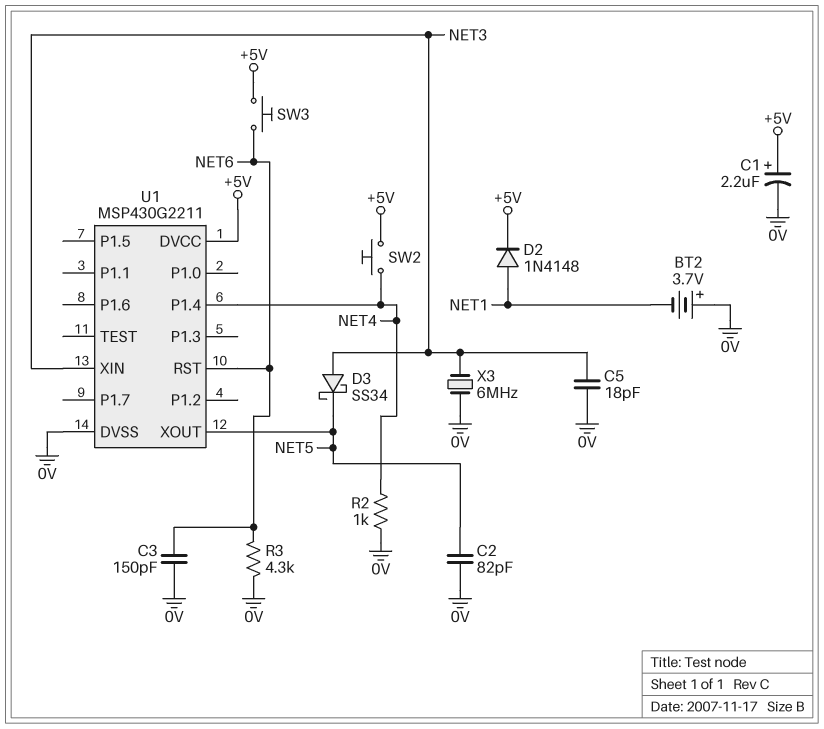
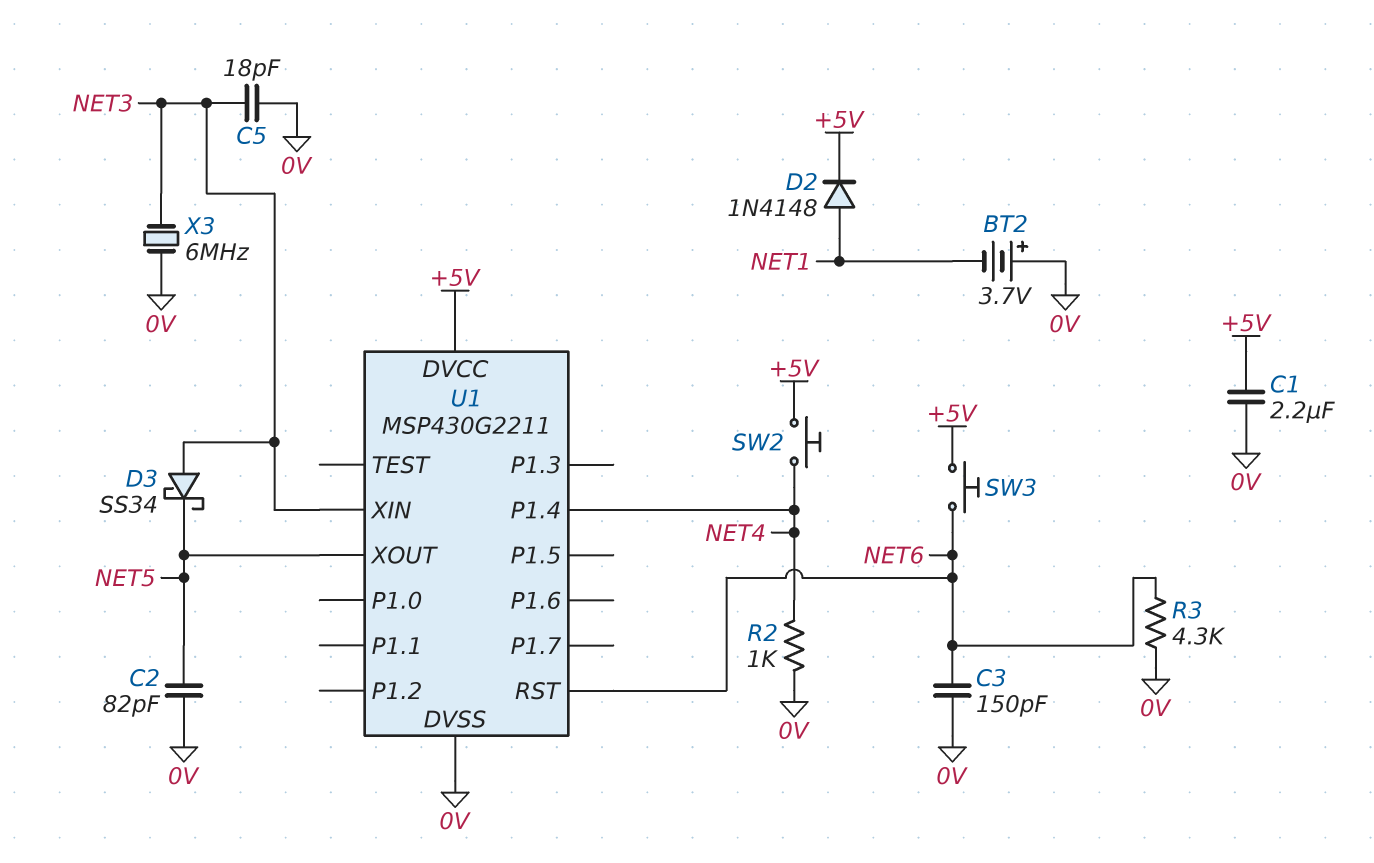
C1: 2.2uF (plus +5V, minus 0V) -> 2.2uF (+5V, 0V)

